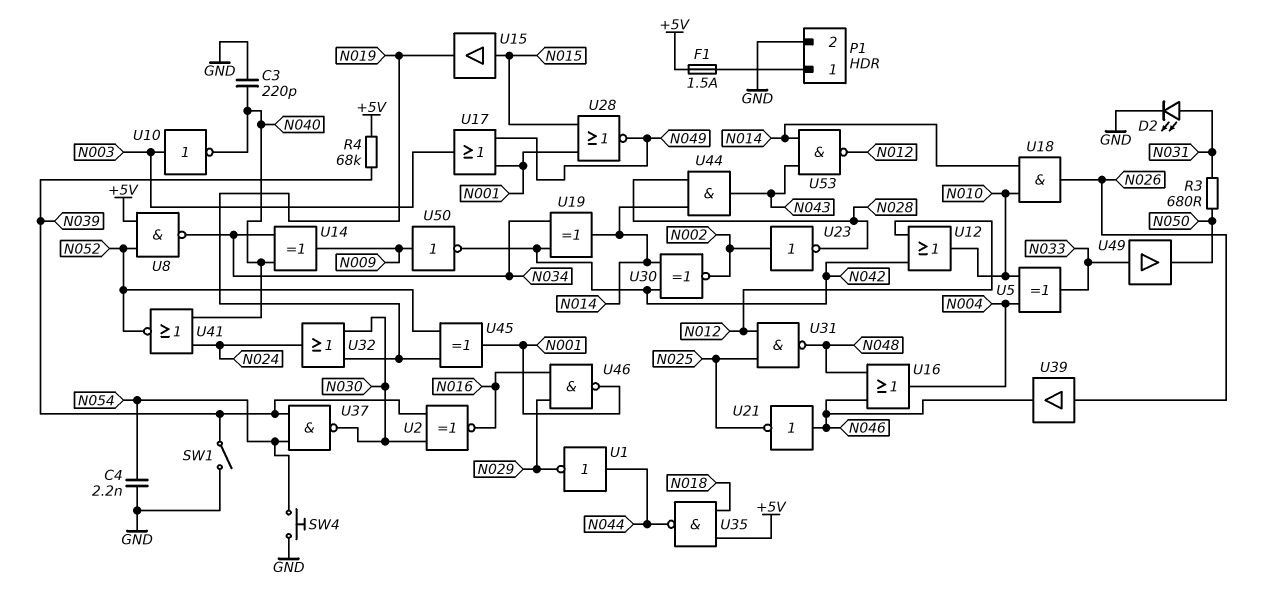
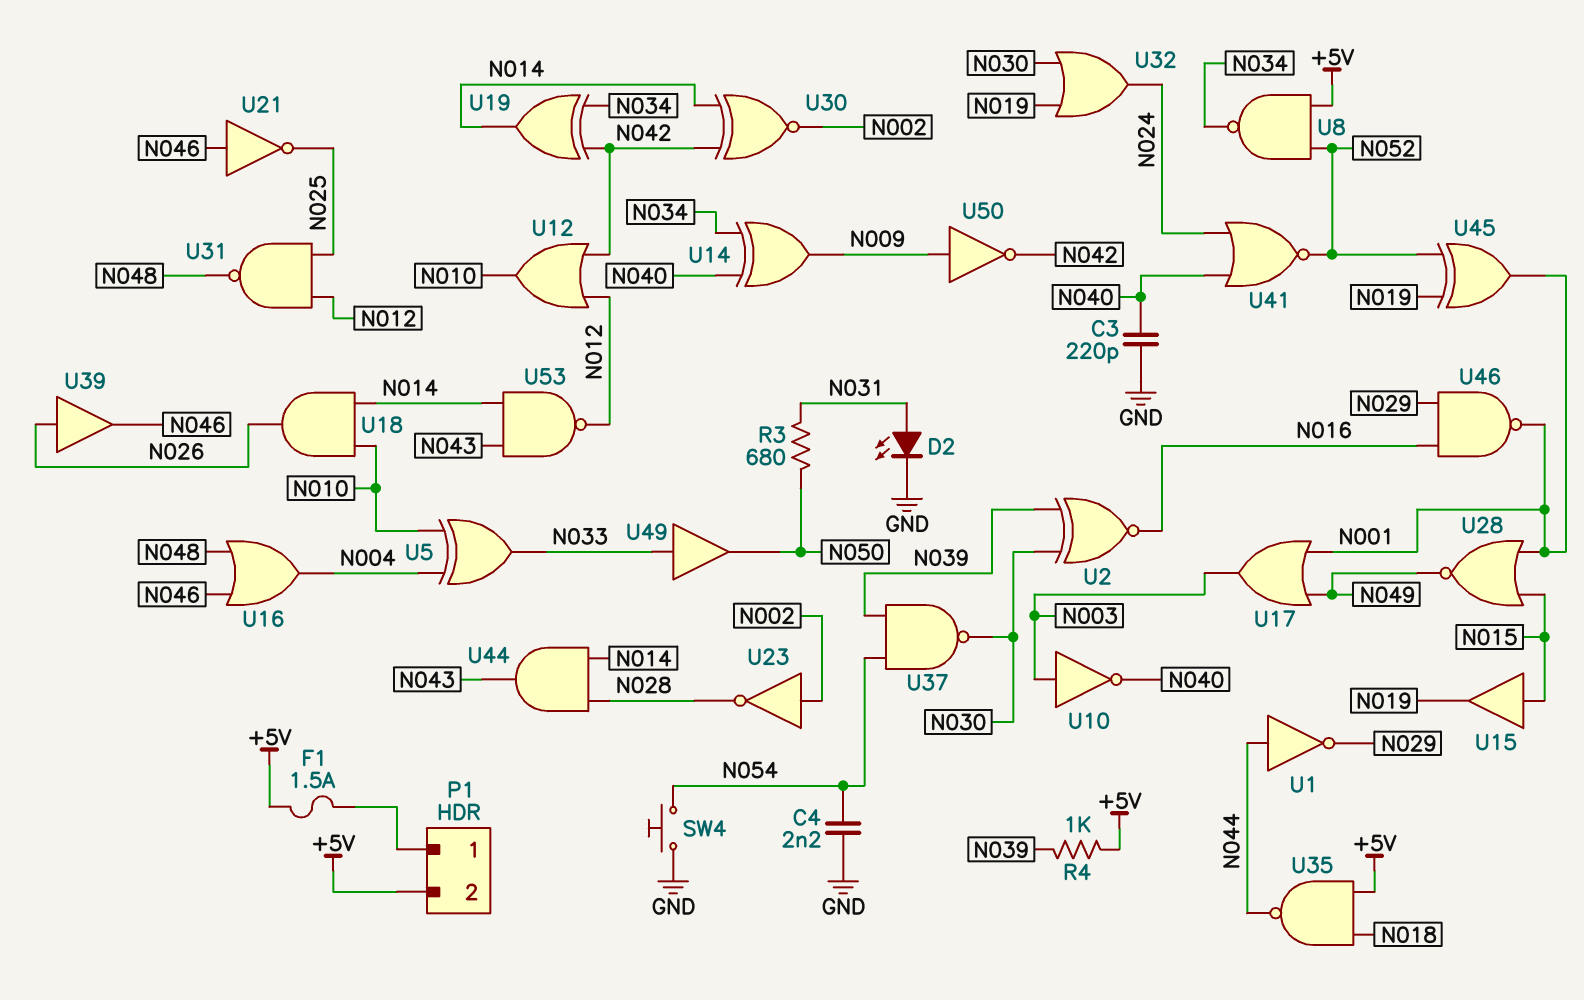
P1 pin 2: GND -> +5V
R4: 68k (+5V, N039) -> 1k (+5V, N039)
SW1: switch (GND, N039) -> none

